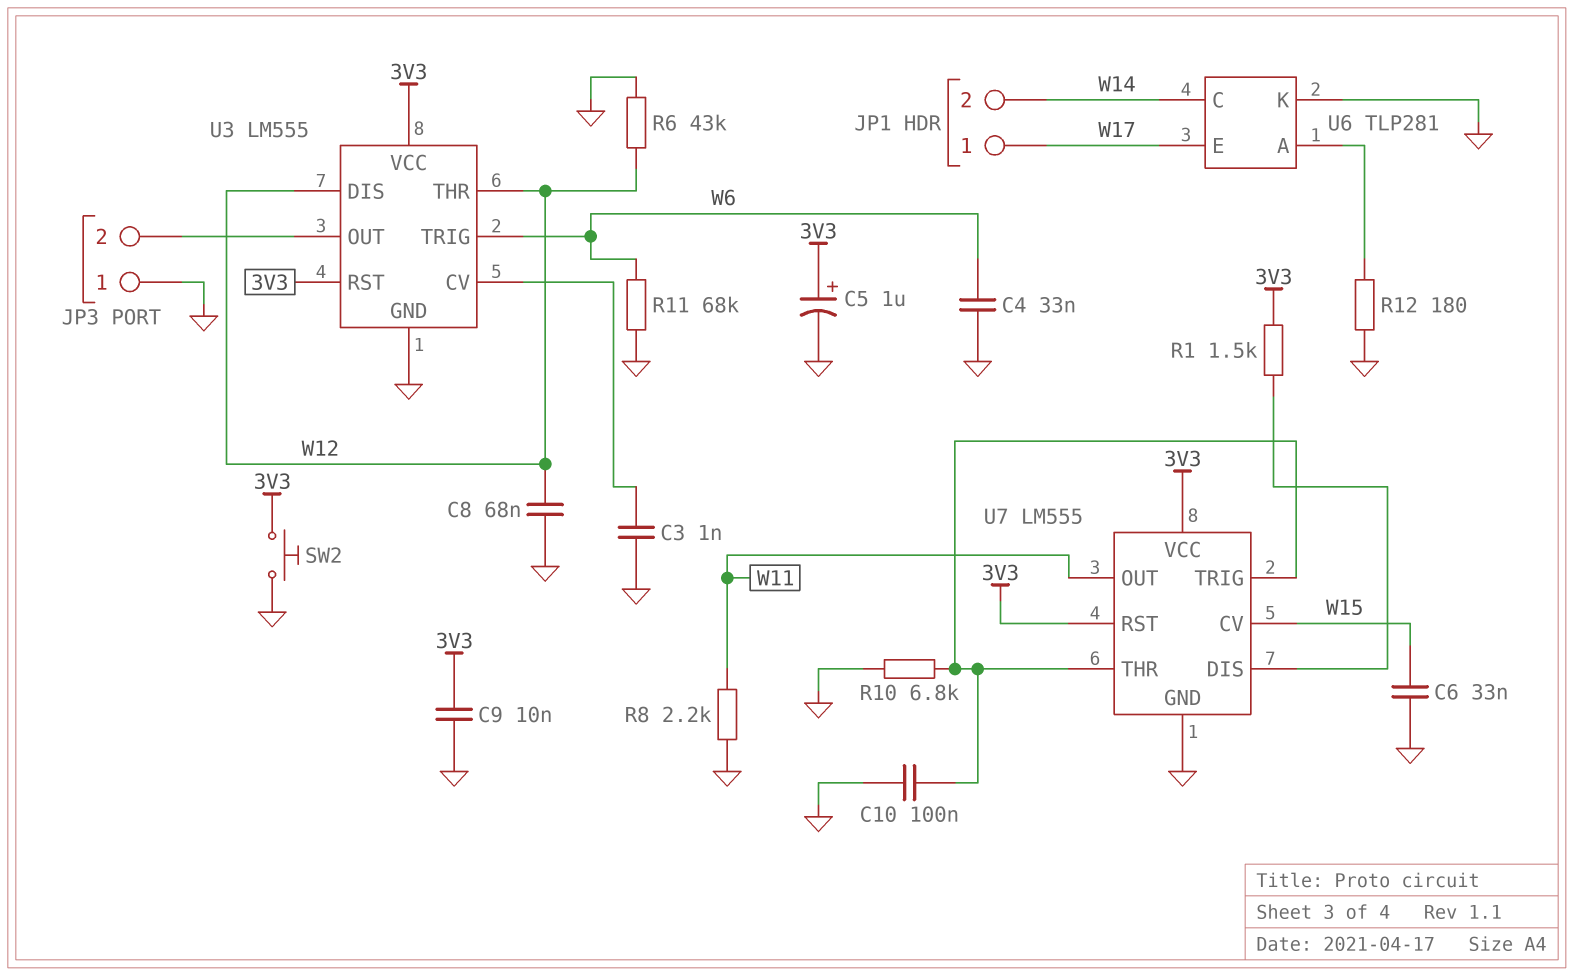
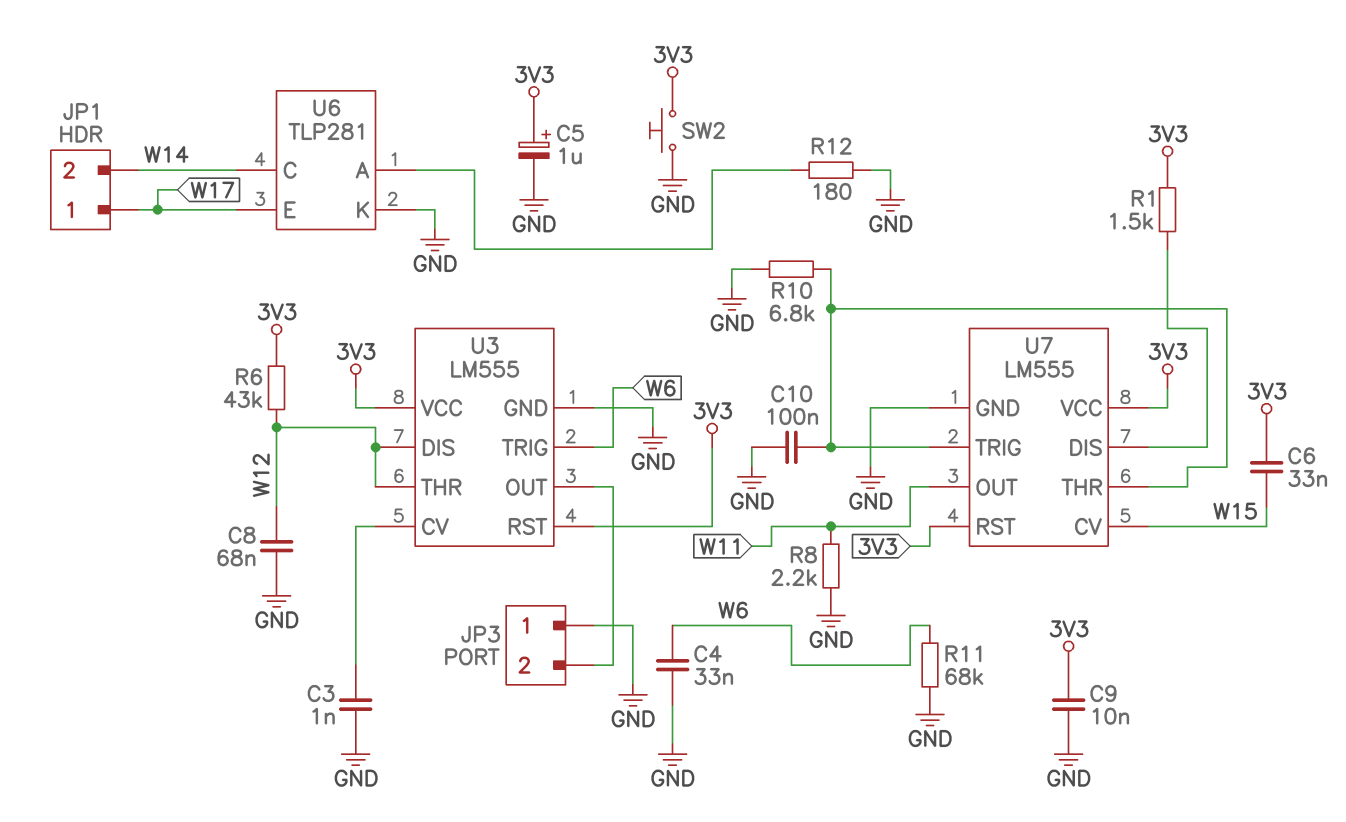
C6: 33nF (GND, W15) -> 33nF (3V3, W15)
R6: 43k (GND, W12) -> 43k (3V3, W12)

